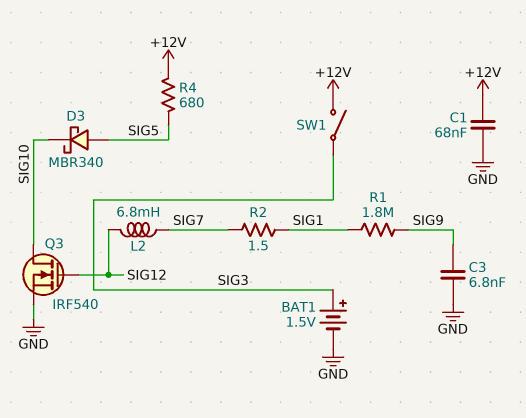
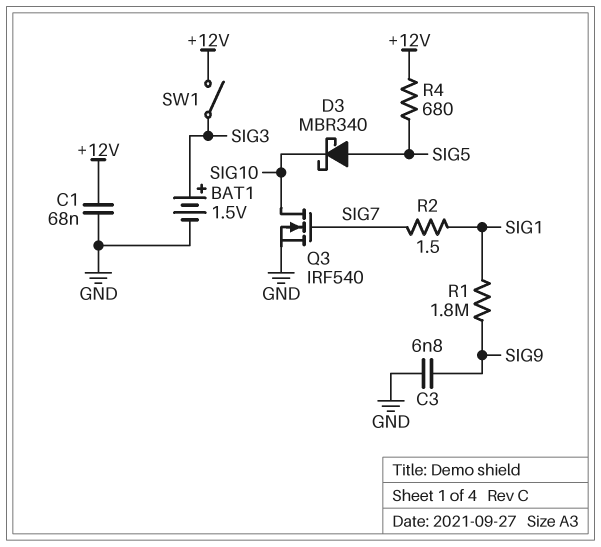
L2: 6.8mH (SIG7, SIG12) -> none
Q3: NMOS IRF540 (G SIG12, D SIG10, S GND) -> NMOS IRF540 (G SIG7, D SIG10, S GND)

